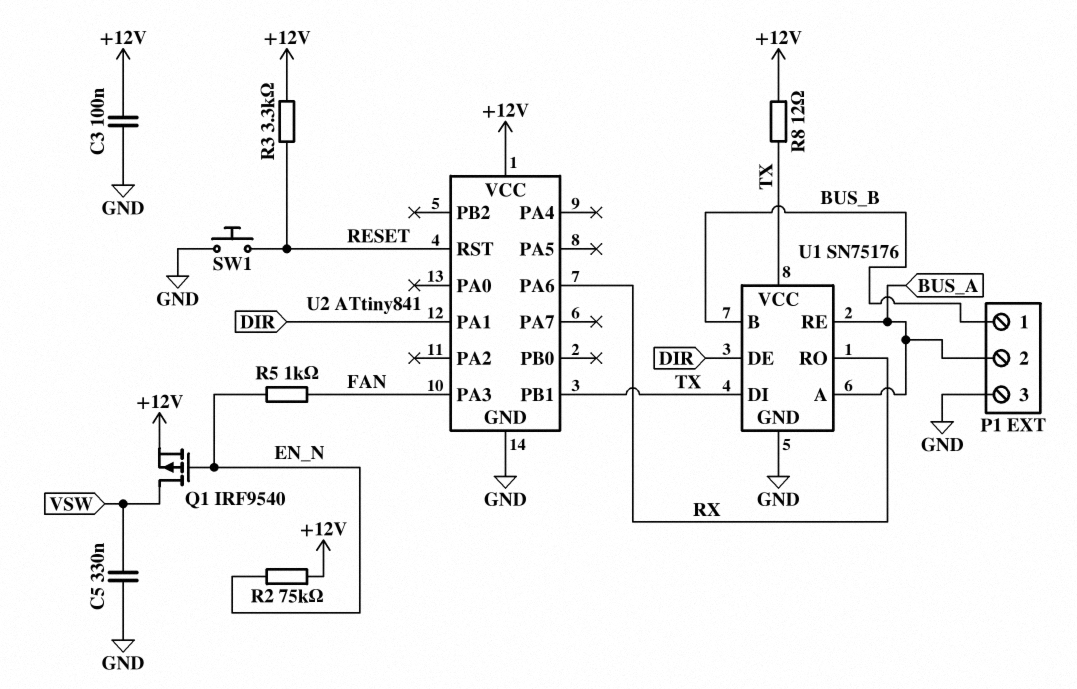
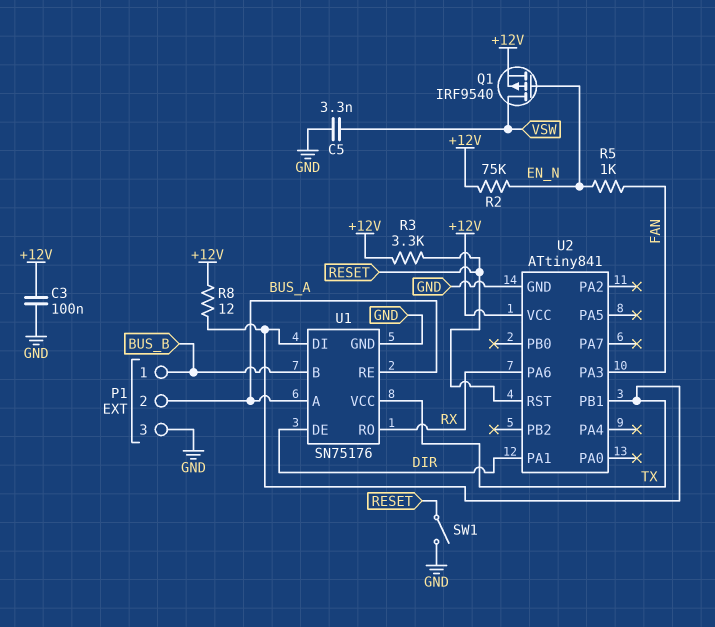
C5: 330nF (GND, VSW) -> 3.3nF (GND, VSW)
SW1: button (GND, RESET) -> switch (GND, RESET)

